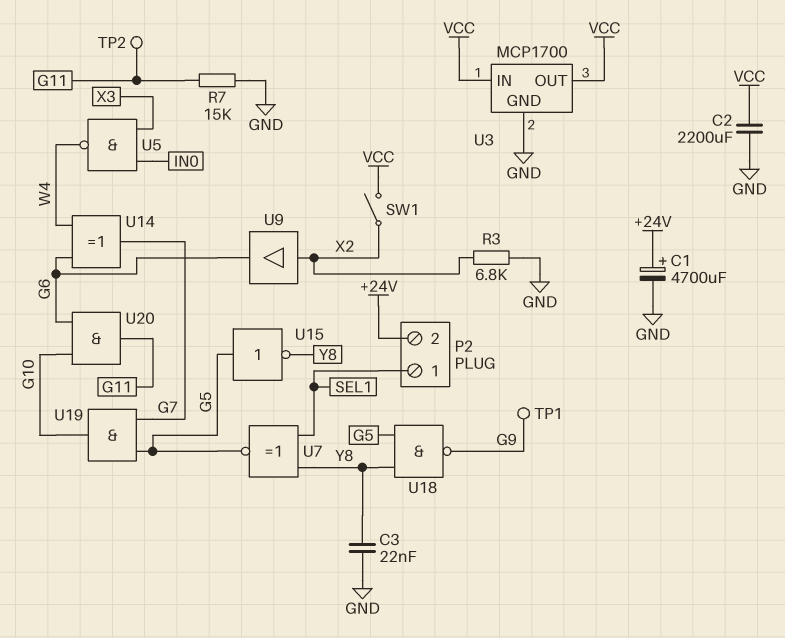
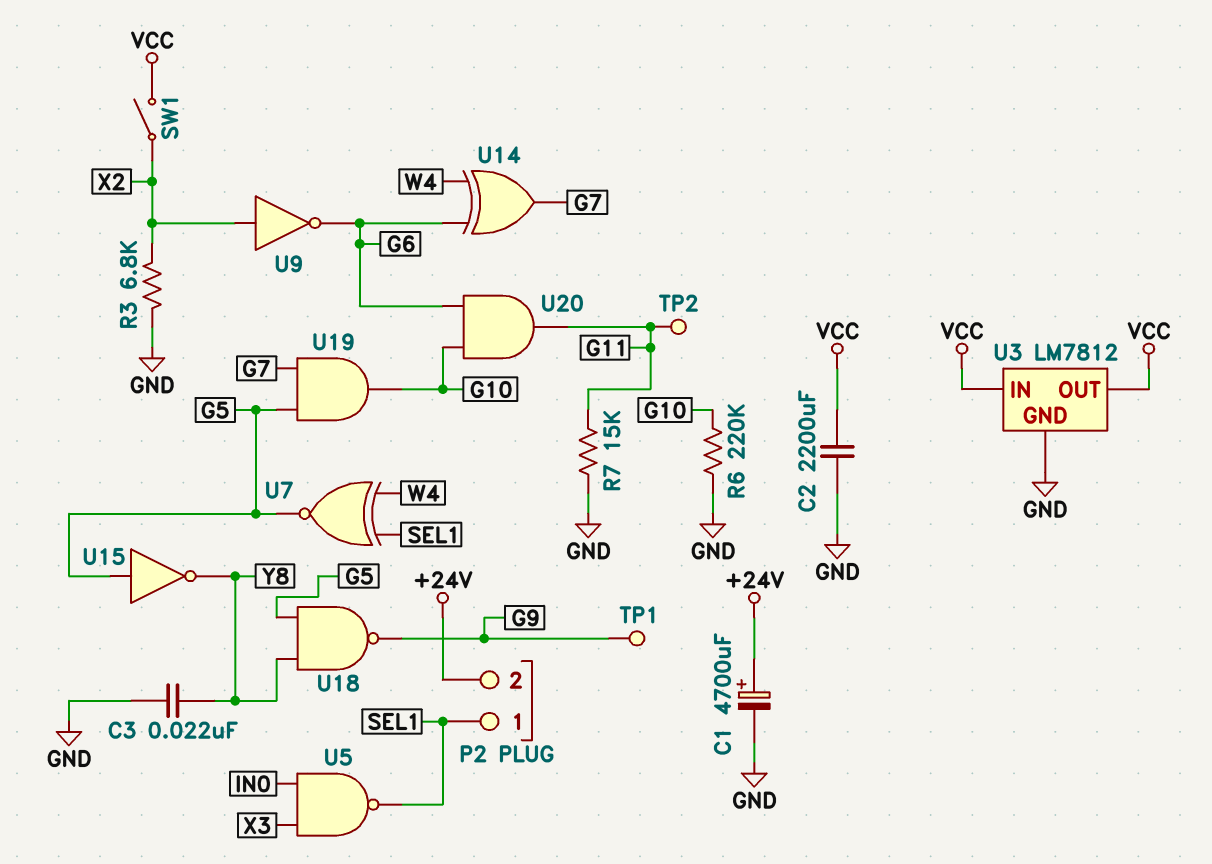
R6: none -> 220k (G10, GND)
U3: MCP1700 -> LM7812
U5: NAND (in IN0, in X3, out W4) -> NAND (in IN0, in X3, out SEL1)
U7: XNOR (in SEL1, in Y8, out G5) -> XNOR (in SEL1, in W4, out G5)
U9: buffer (in X2, out G6) -> NOT (in X2, out G6)

